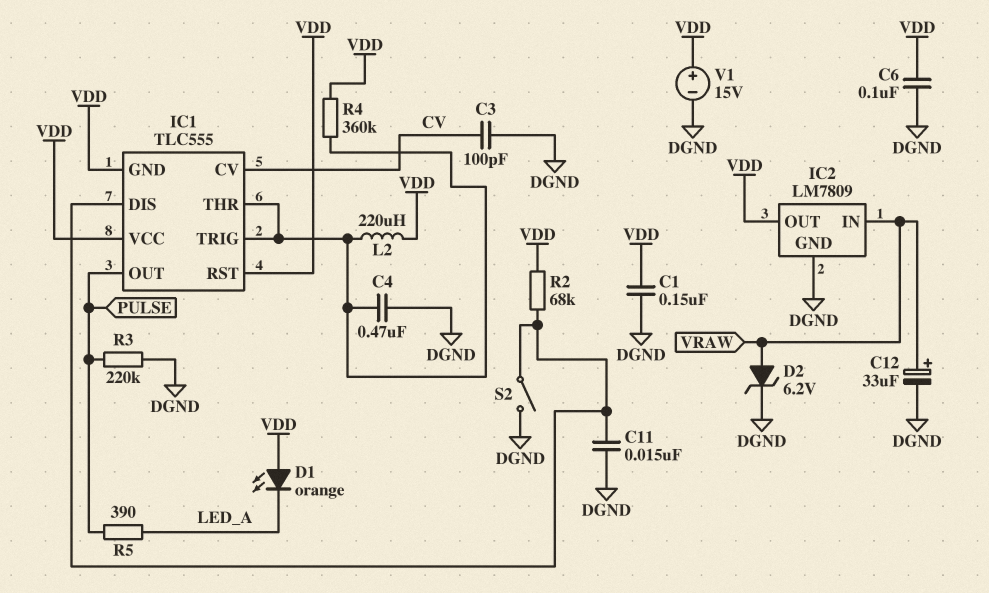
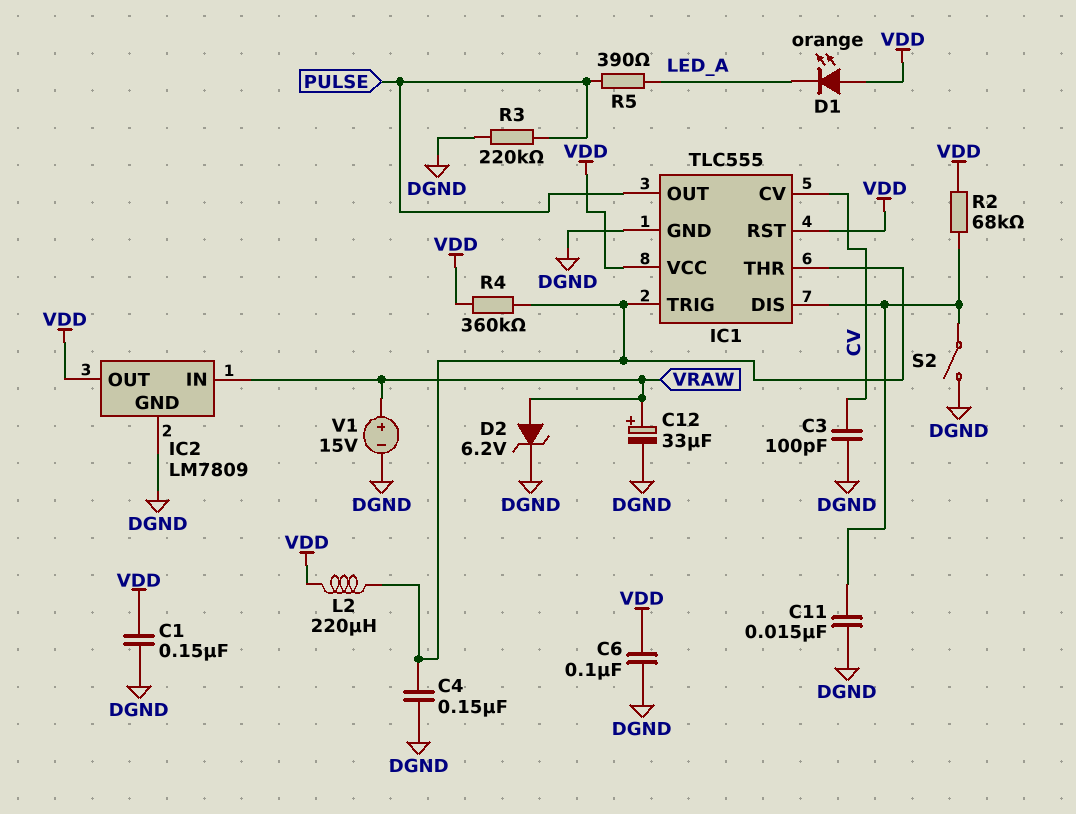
C4: 470nF (DGND, IC1/THR) -> 150nF (DGND, IC1/THR)
IC1 pin GND: VDD -> DGND
V1: 15V (plus VDD, minus DGND) -> 15V (plus VRAW, minus DGND)

